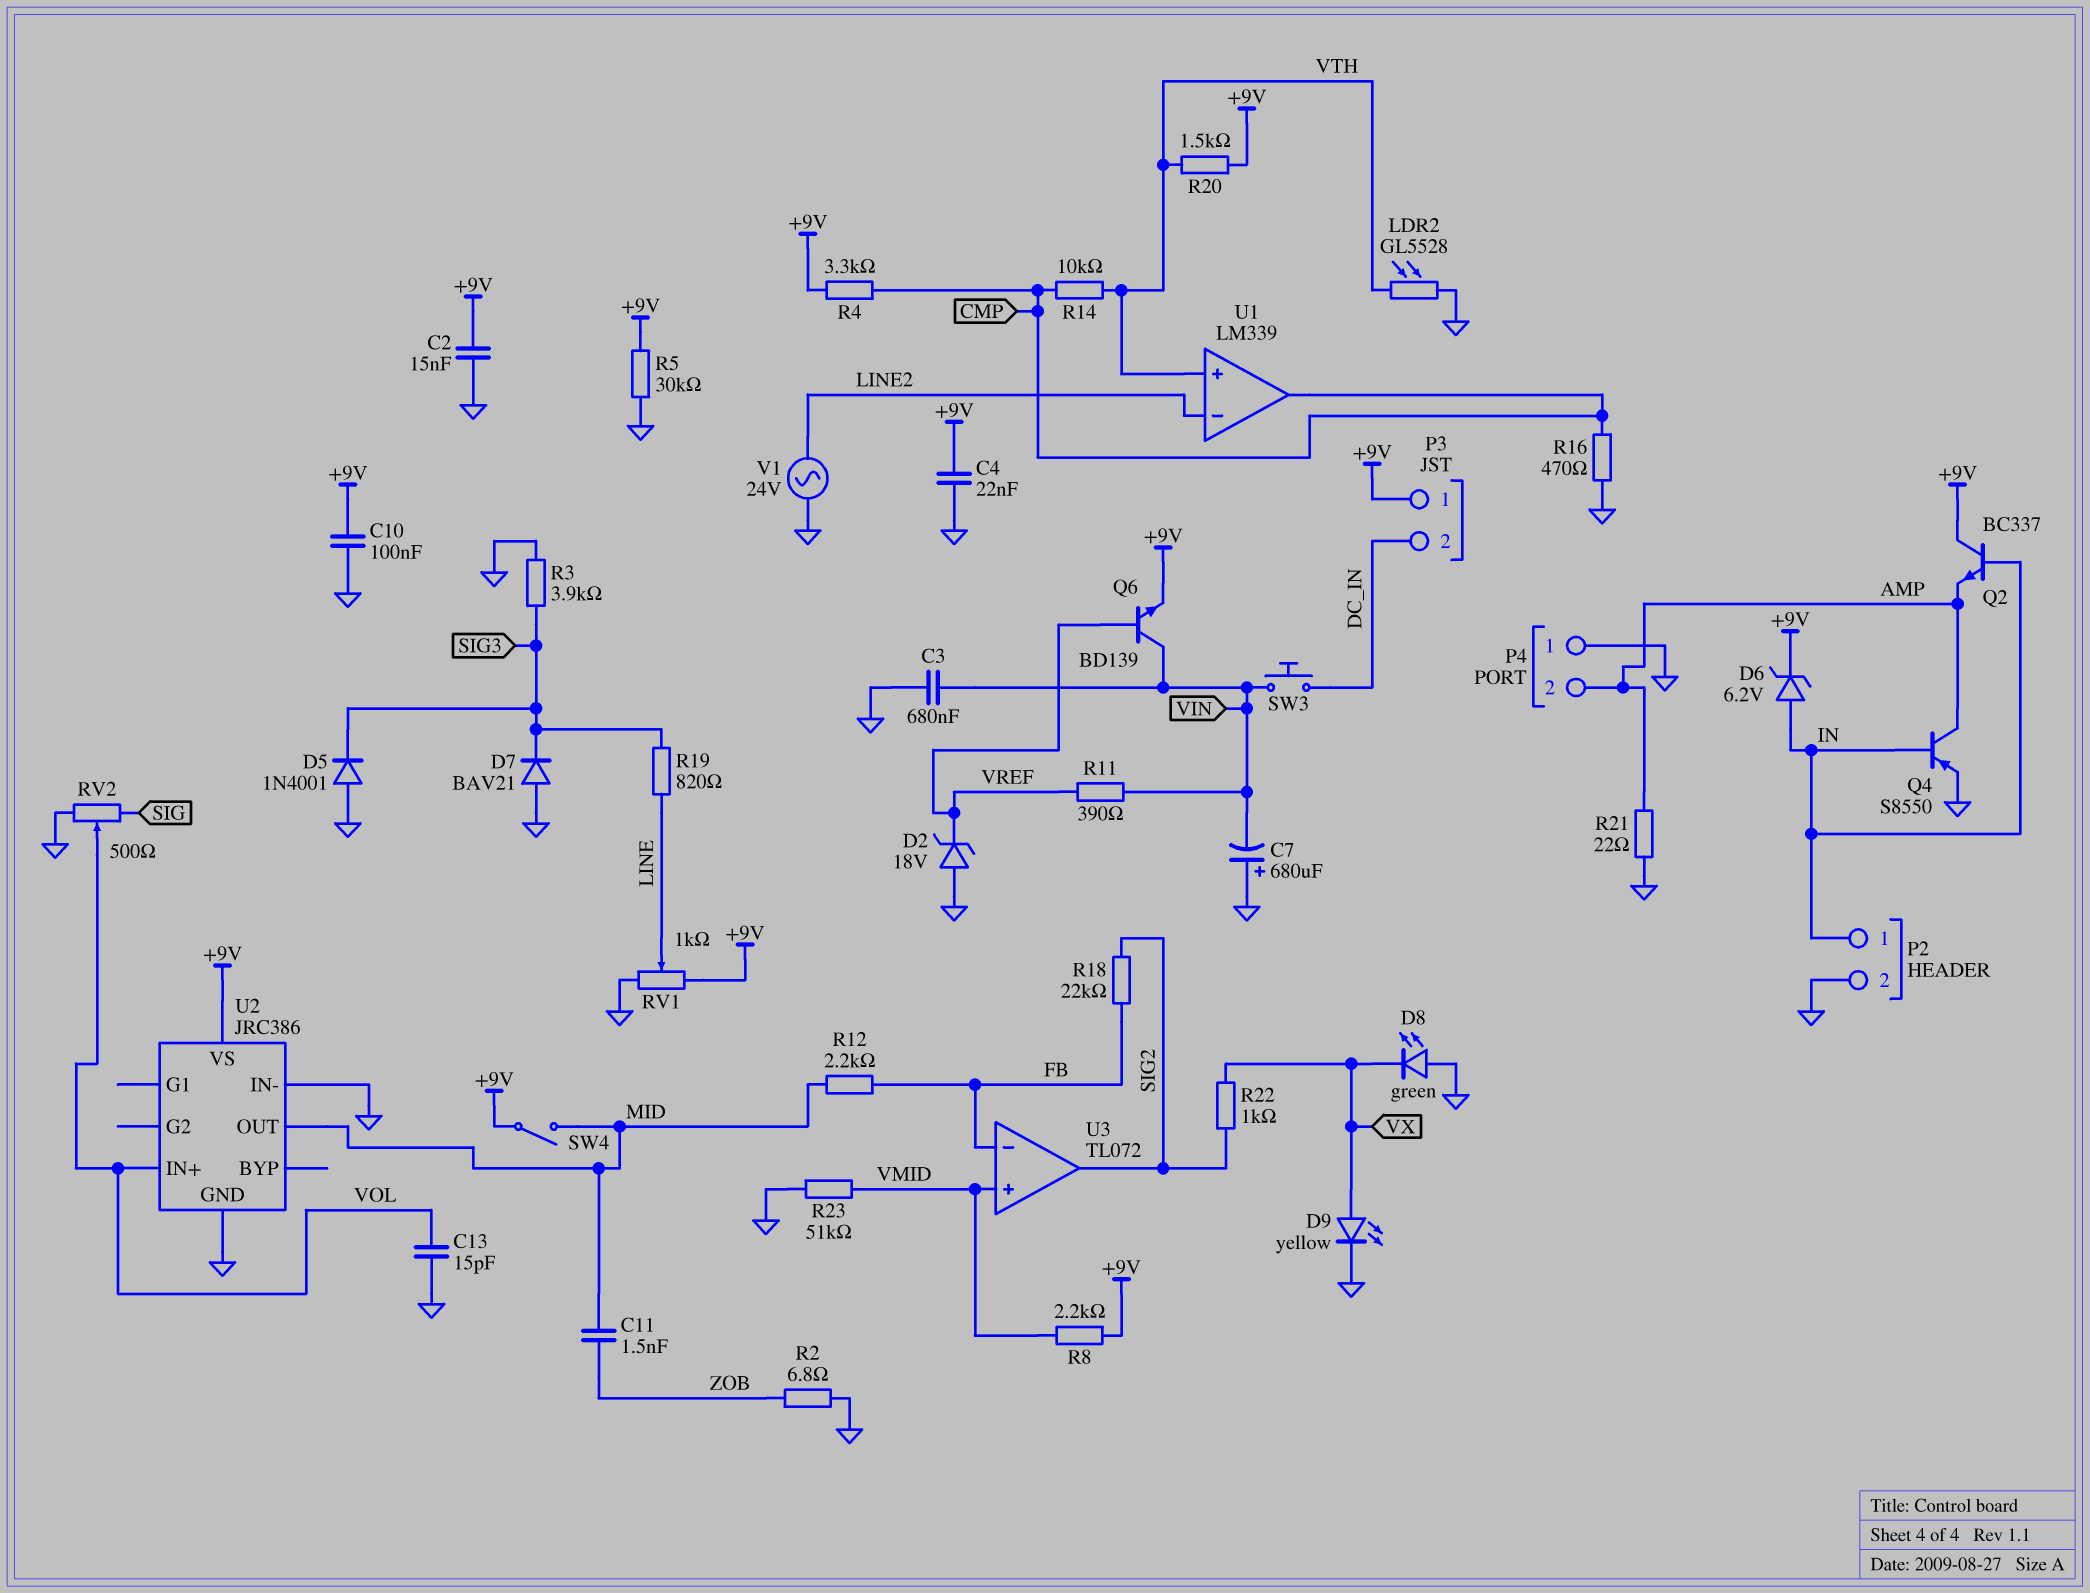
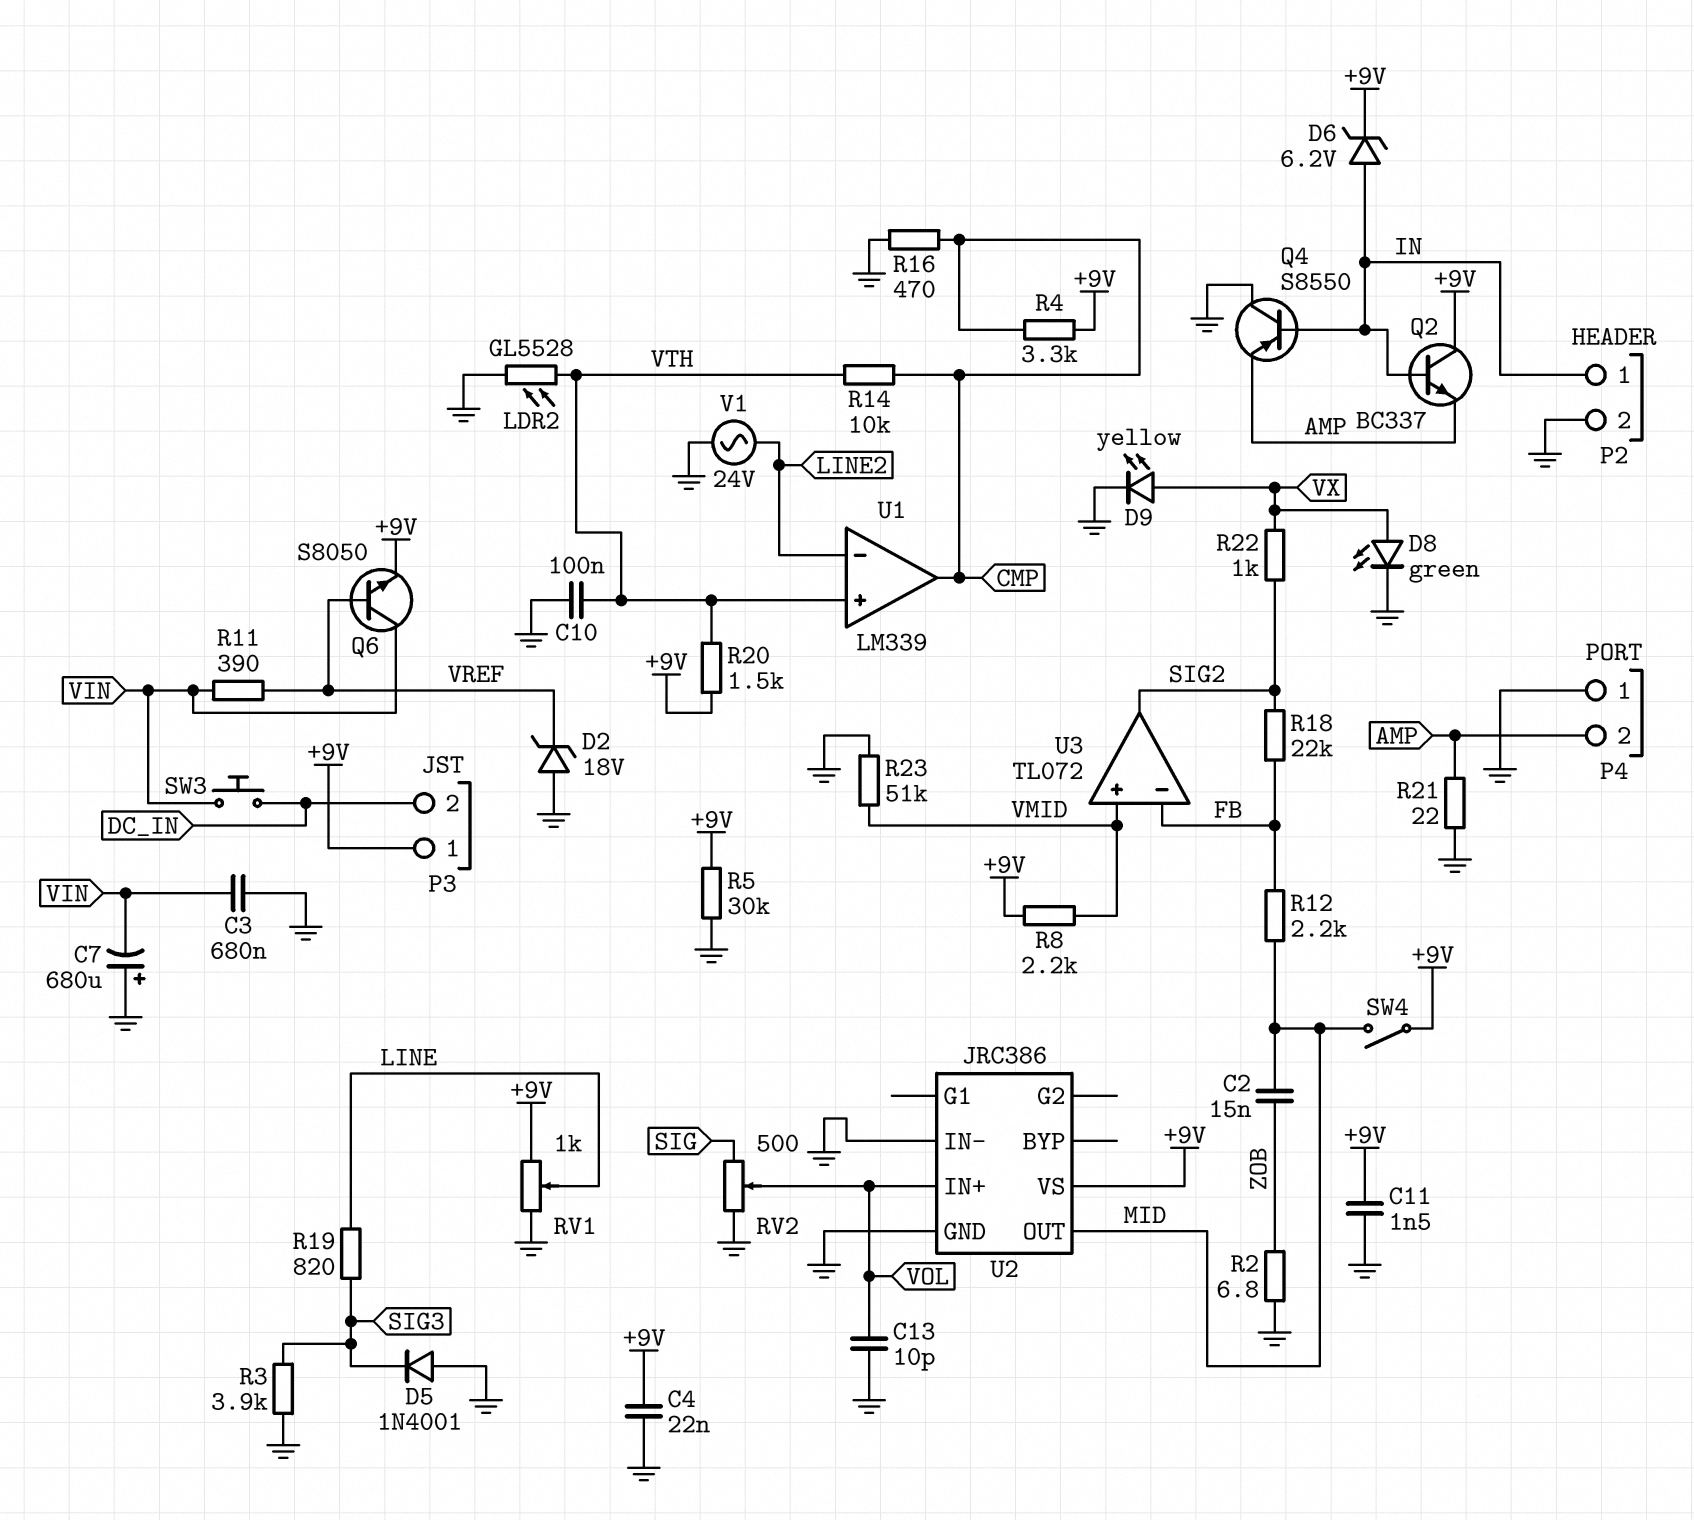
C2: 15nF (+9V, GND) -> 15nF (MID, ZOB)
C10: 100nF (+9V, GND) -> 100nF (GND, VTH)
C11: 1.5nF (MID, ZOB) -> 1.5nF (+9V, GND)
C13: 15pF (GND, VOL) -> 10pF (GND, VOL)
D7: diode BAV21 (A GND, K SIG3) -> none
D8: LED green (A GND, K VX) -> LED green (A VX, K GND)
Q4: PNP S8550 (B IN, C AMP, E GND) -> PNP S8550 (B IN, C GND, E AMP)
Q6: NPN BD139 (B VREF, C VIN, E +9V) -> NPN S8050 (B VREF, C VIN, E +9V)

